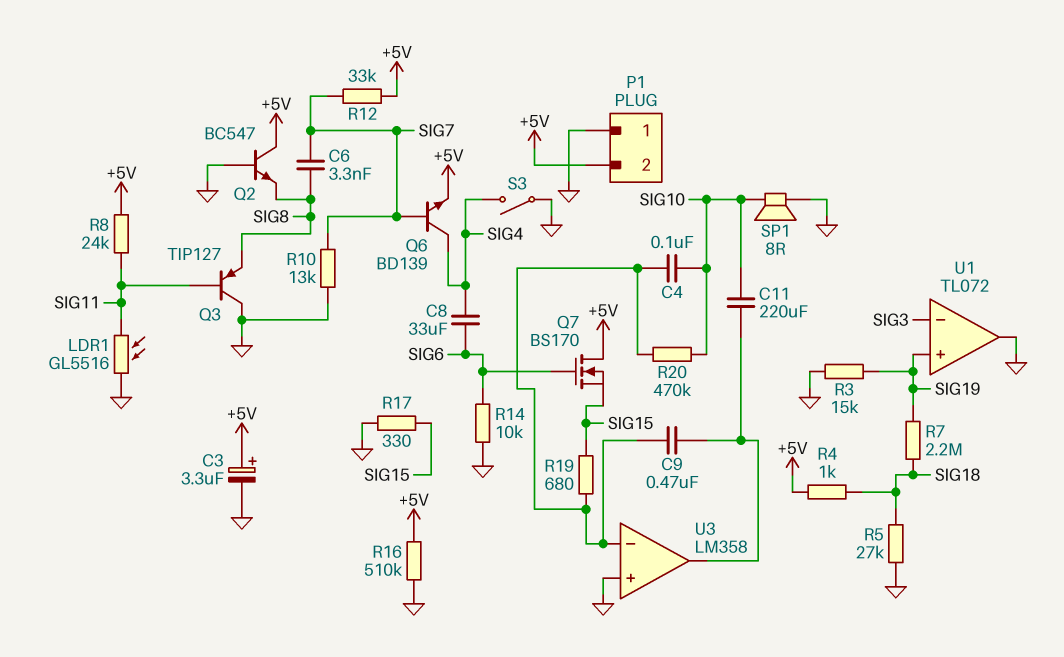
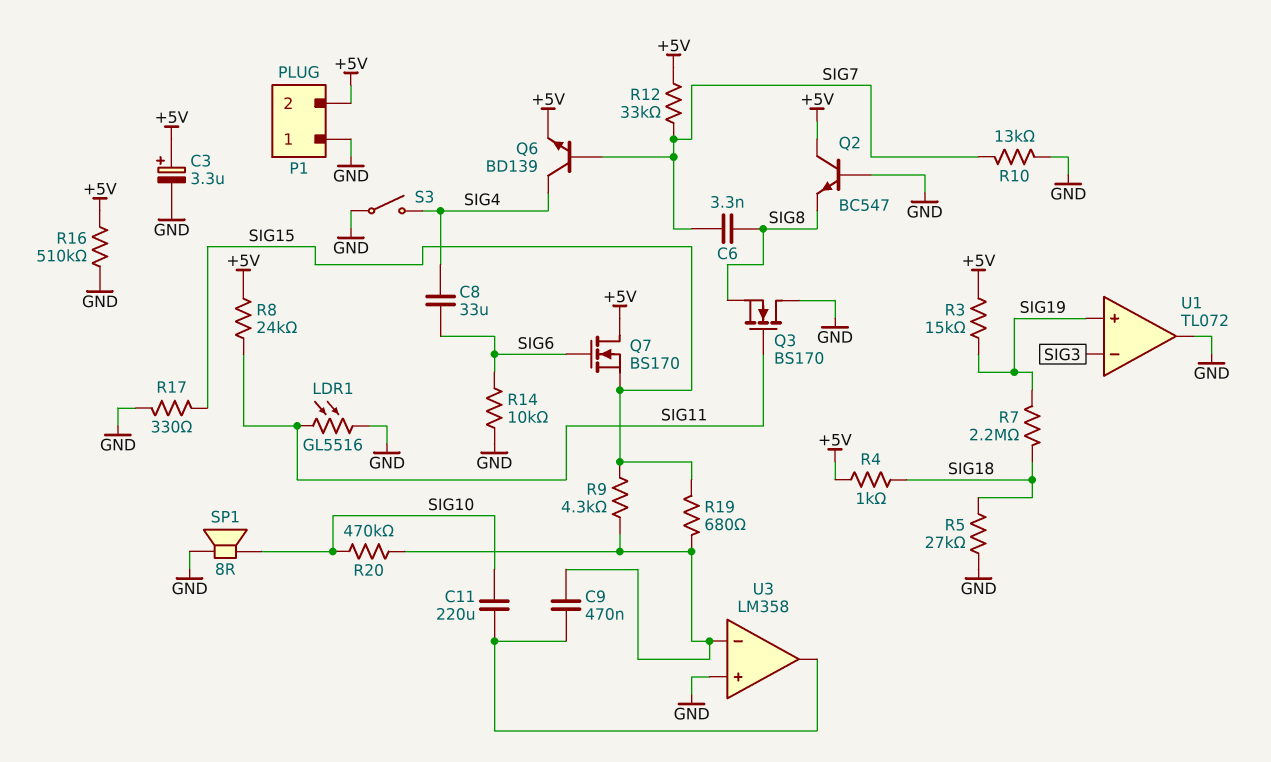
C4: 100nF (SIG10, U3/in-) -> none
Q3: PNP TIP127 (B SIG11, C GND, E SIG8) -> NMOS BS170 (G SIG11, D GND, S SIG8)
R3: 15k (GND, SIG19) -> 15k (+5V, SIG19)
R9: none -> 4.3k (SIG15, U3/in-)

